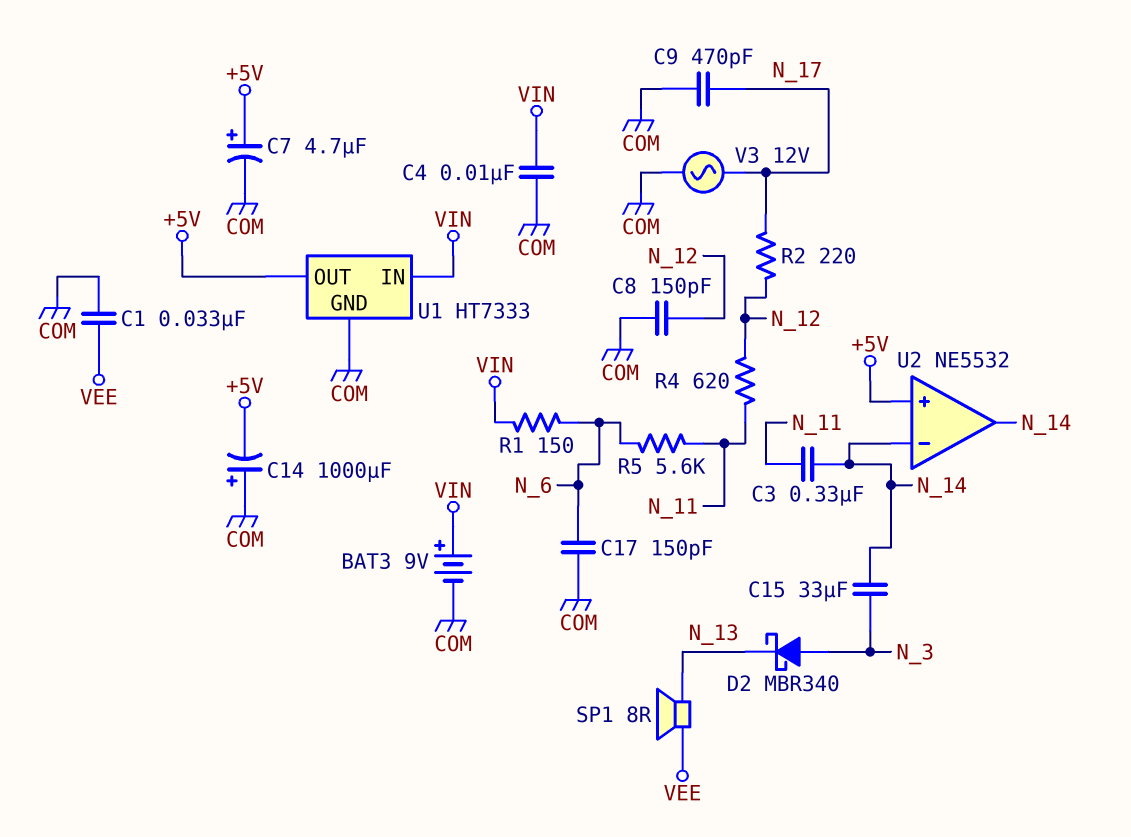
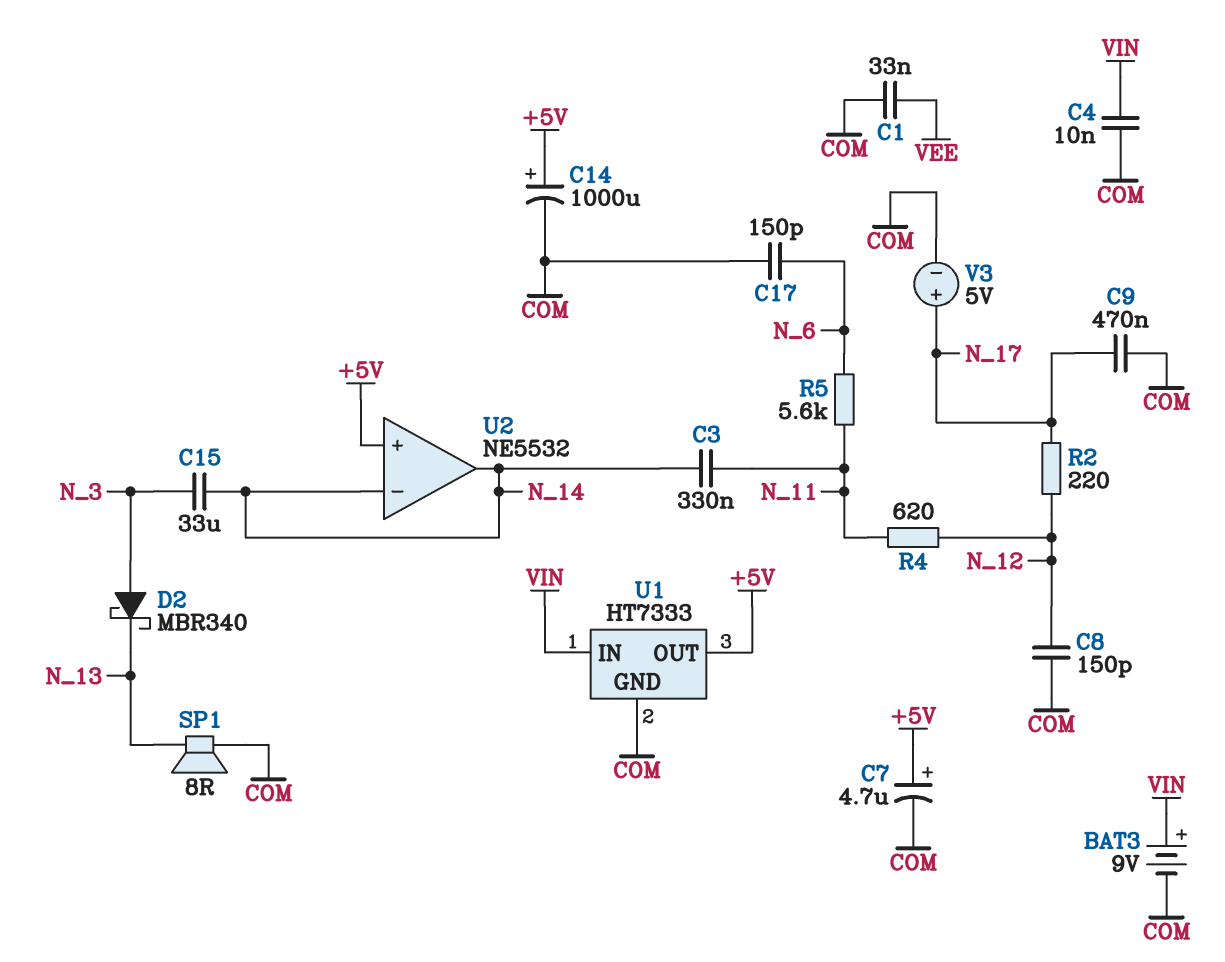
C9: 470pF (COM, N_17) -> 470nF (COM, N_17)
C14: 1000uF (plus COM, minus +5V) -> 1000uF (plus +5V, minus COM)
R1: 150 (N_6, VIN) -> none
SP1: speaker 8R (N_13, VEE) -> speaker 8R (COM, N_13)
V3: AC 12V (COM, N_17) -> 5V (plus N_17, minus COM)

